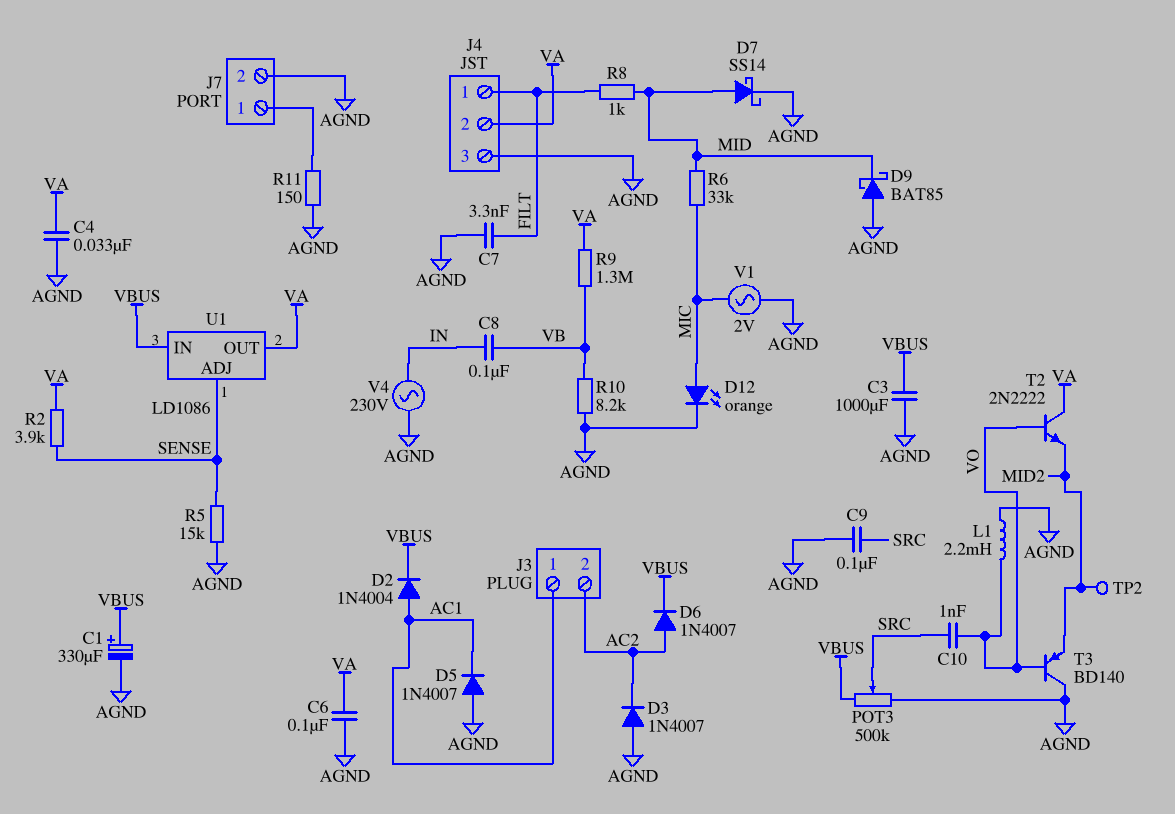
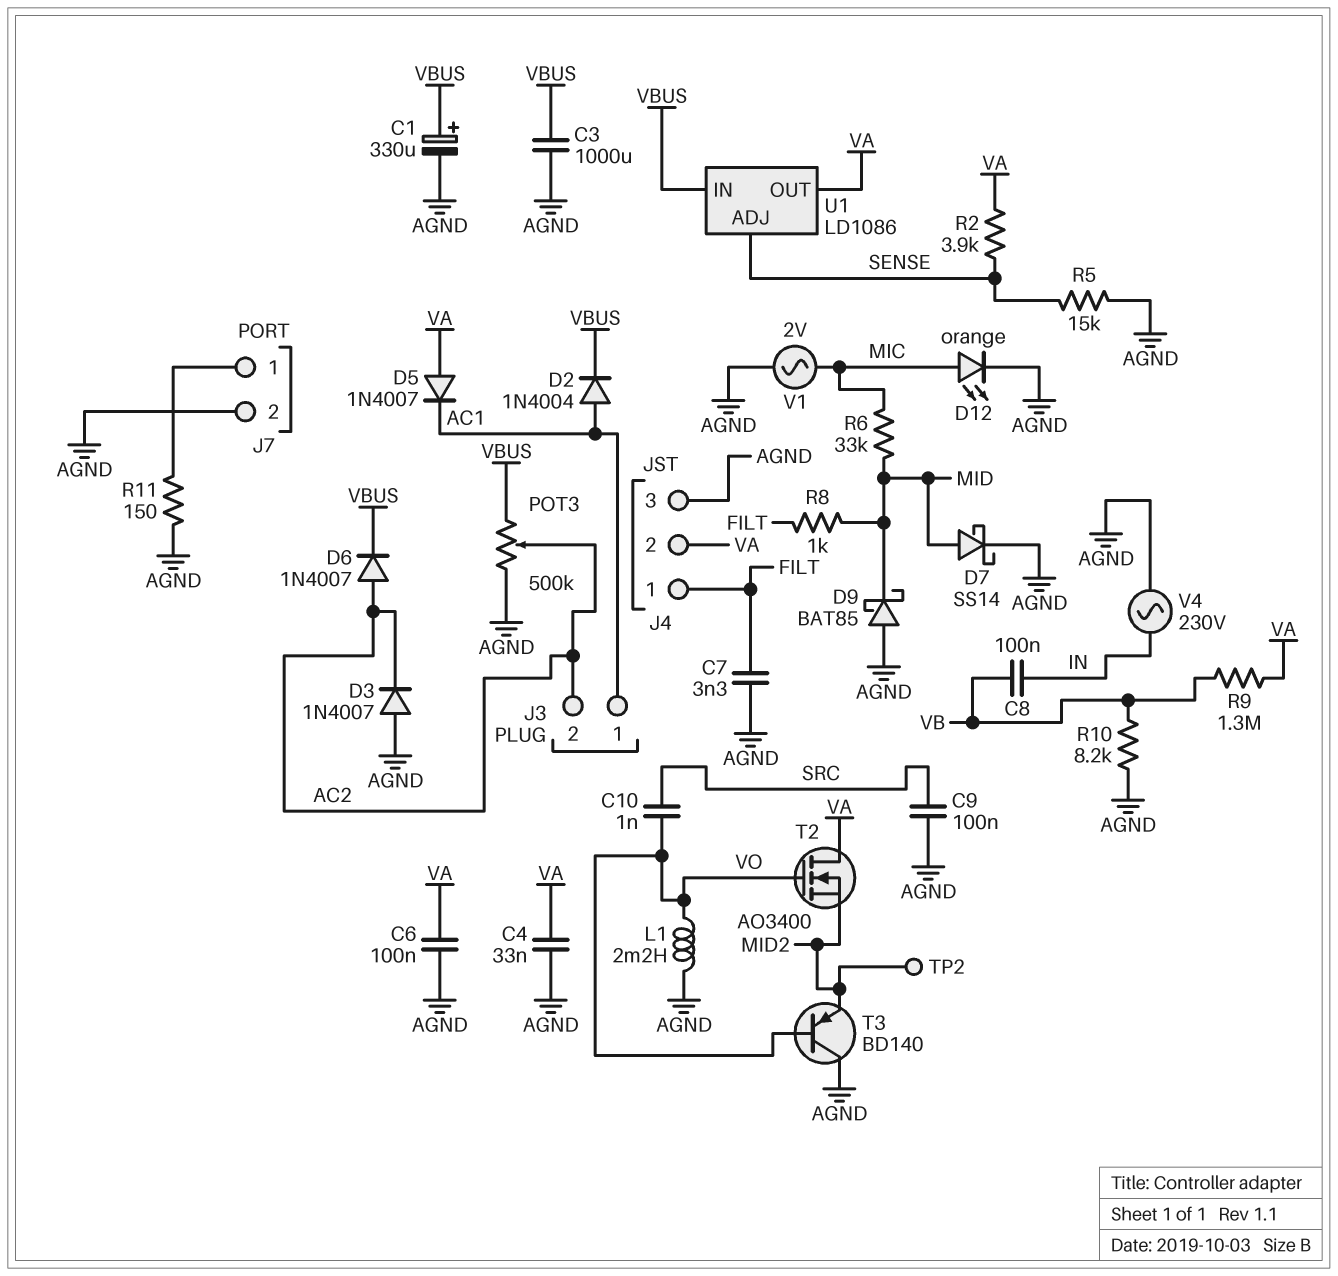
D5: diode 1N4007 (A AGND, K AC1) -> diode 1N4007 (A VA, K AC1)
POT3: 500k (AGND, VBUS, wiper SRC) -> 500k (AGND, VBUS, wiper AC2)
T2: NPN 2N2222 (B VO, C VA, E MID2) -> NMOS AO3400 (G VO, D VA, S MID2)

